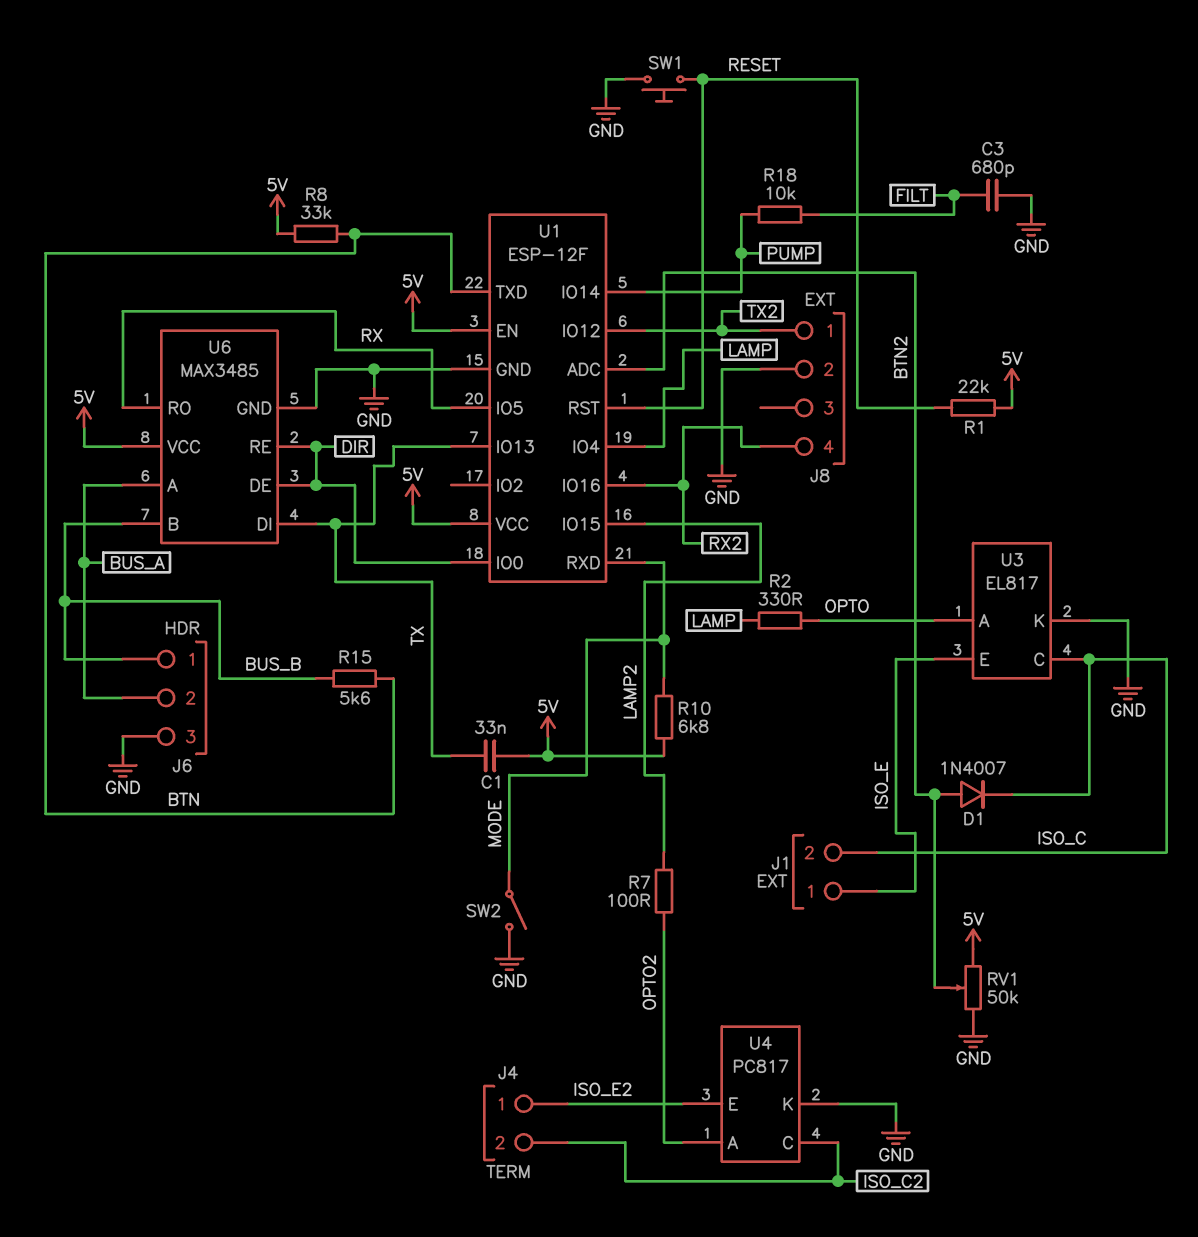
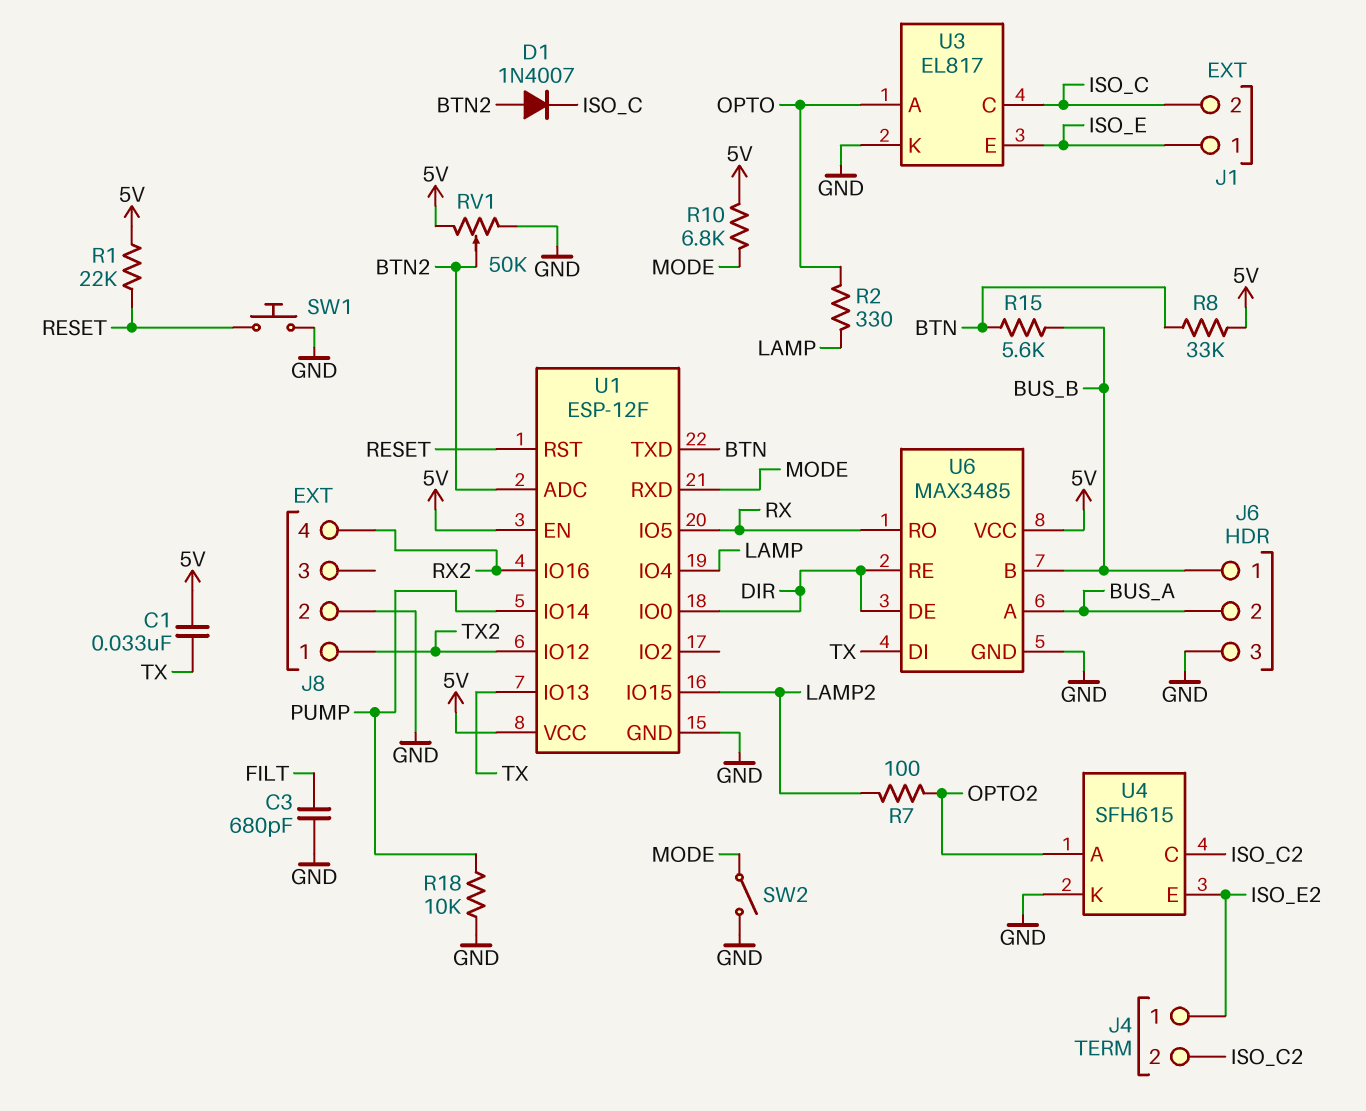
R18: 10k (FILT, PUMP) -> 10k (GND, PUMP)
U4: PC817 -> SFH615

